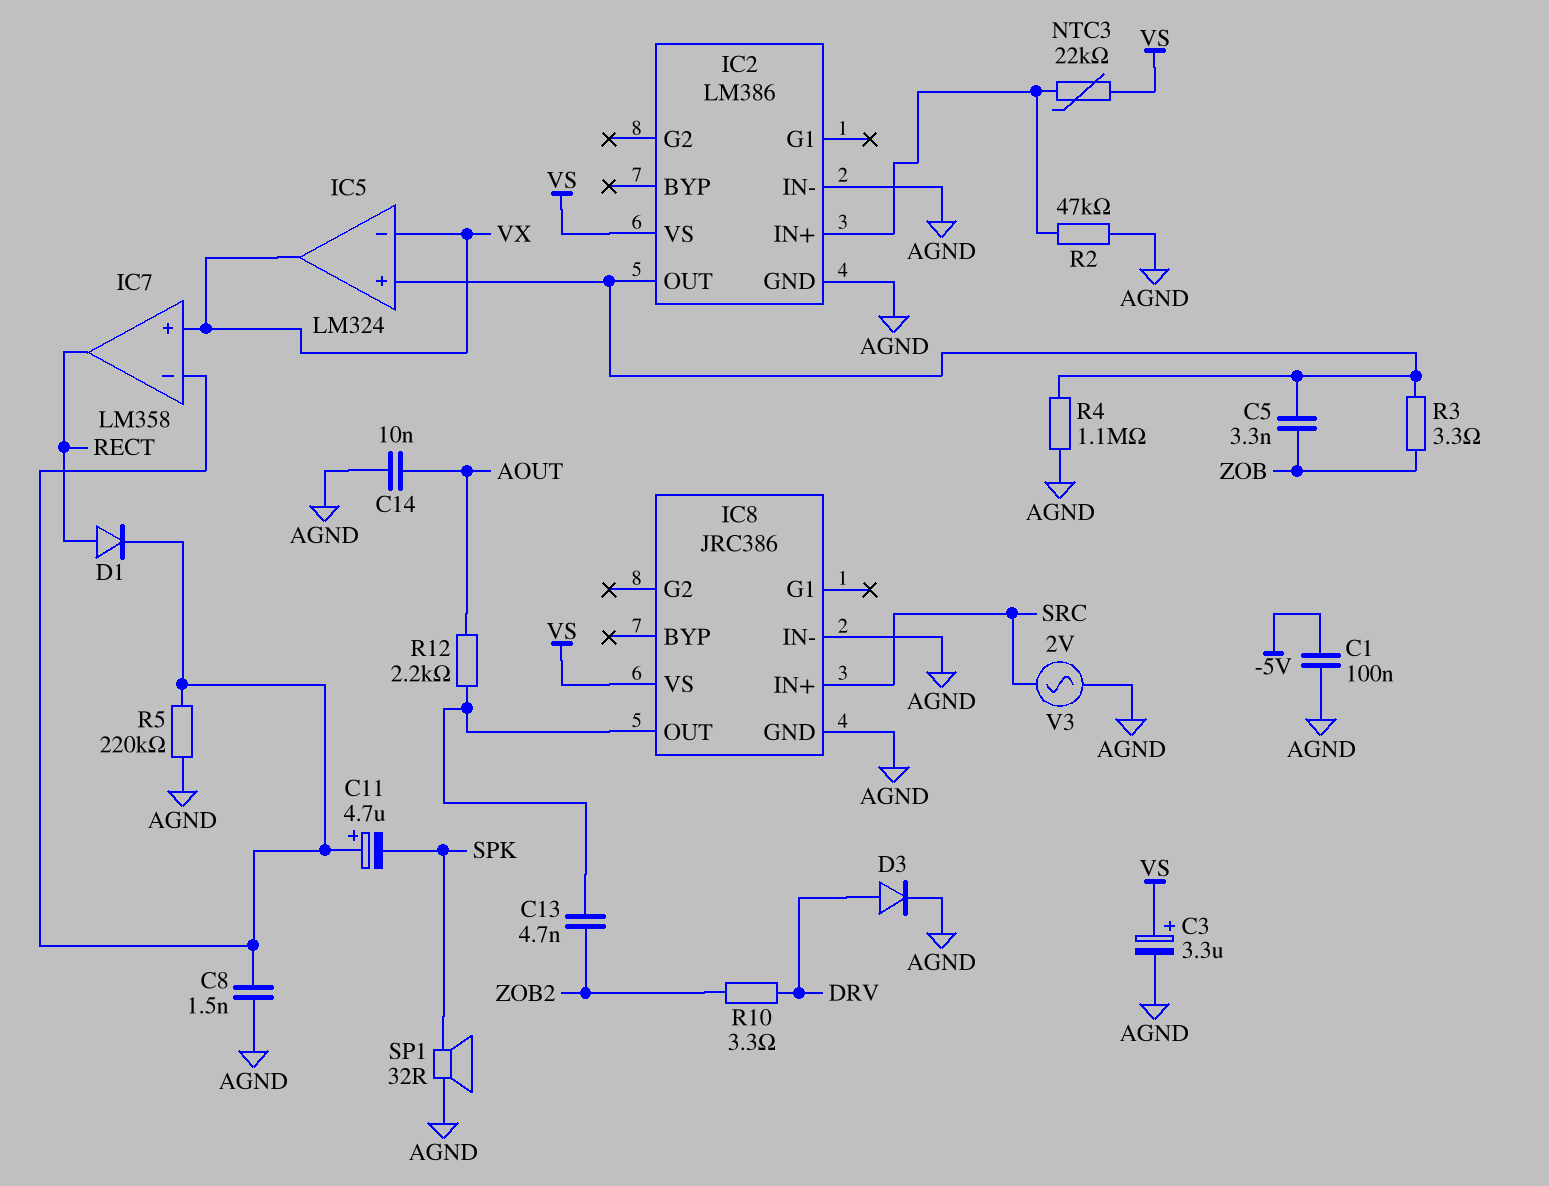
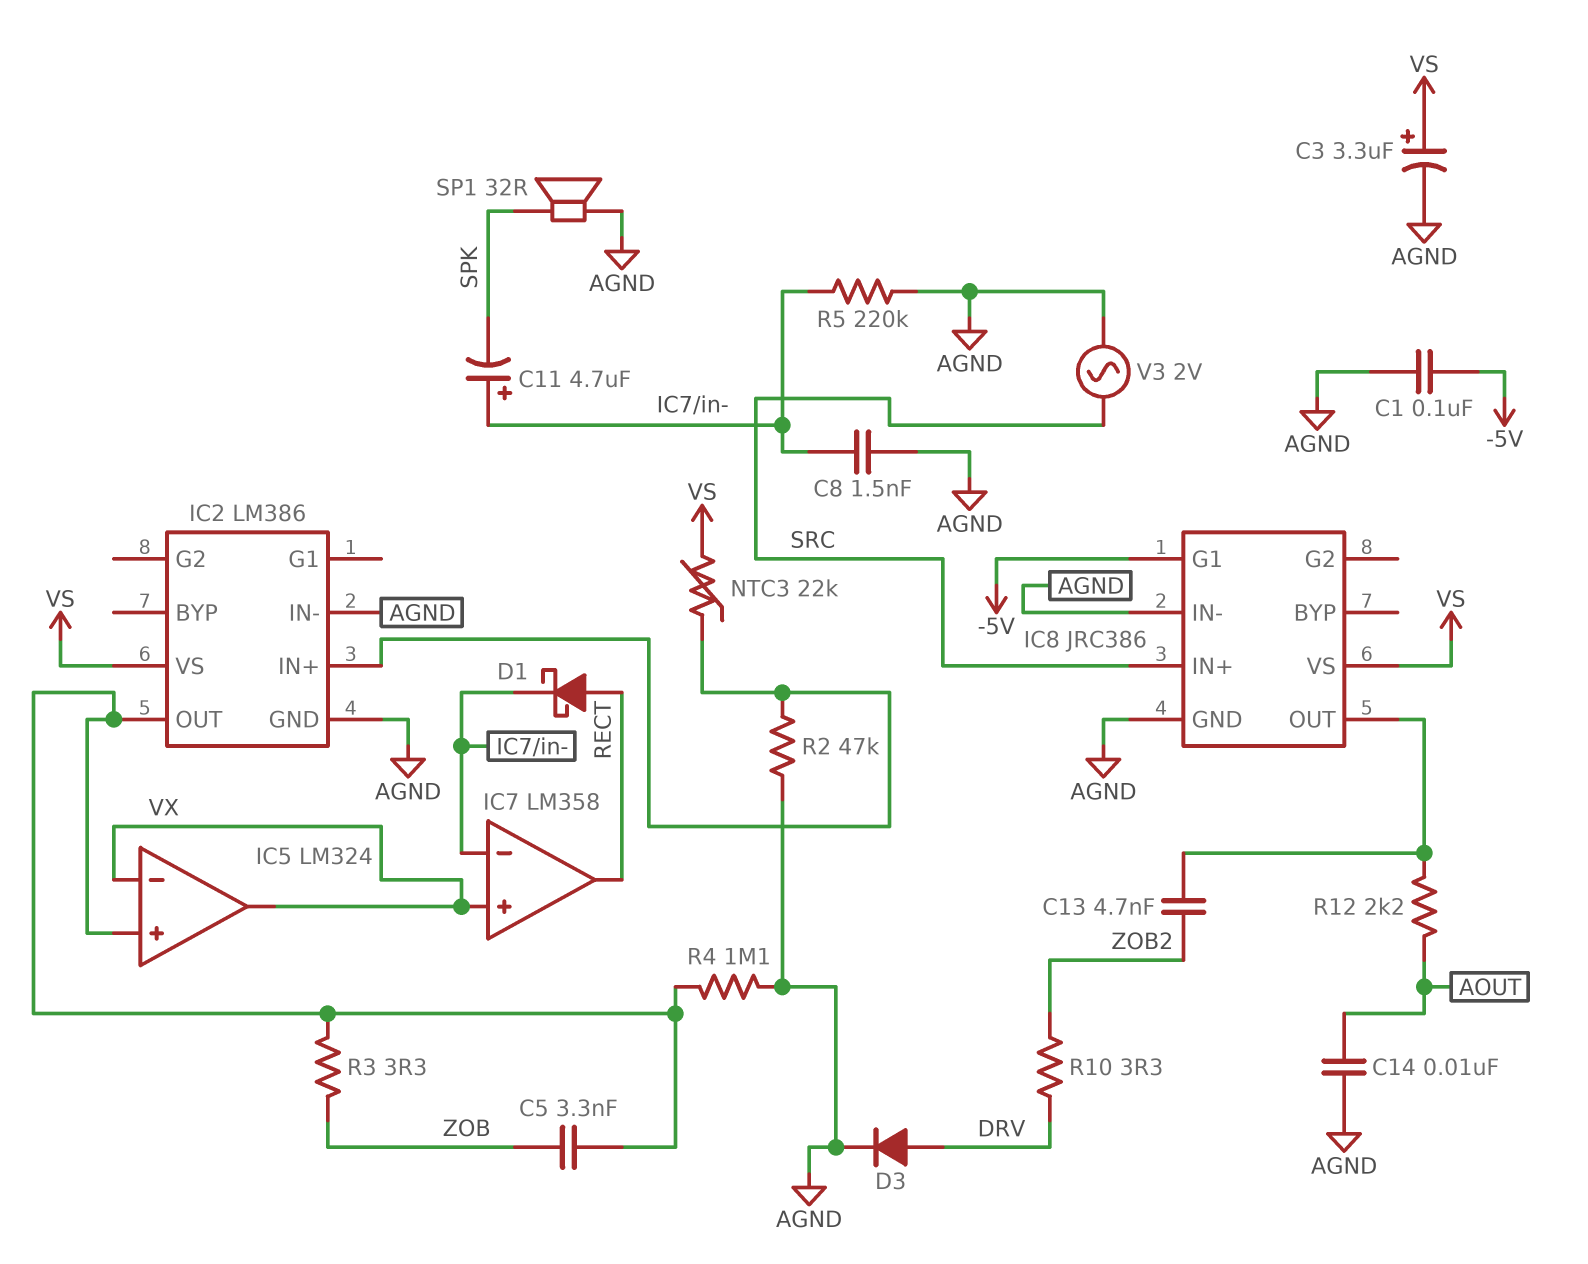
D1: diode (A RECT, K IC7/in-) -> schottky (A RECT, K IC7/in-)
IC8 pin G1: none -> -5V

